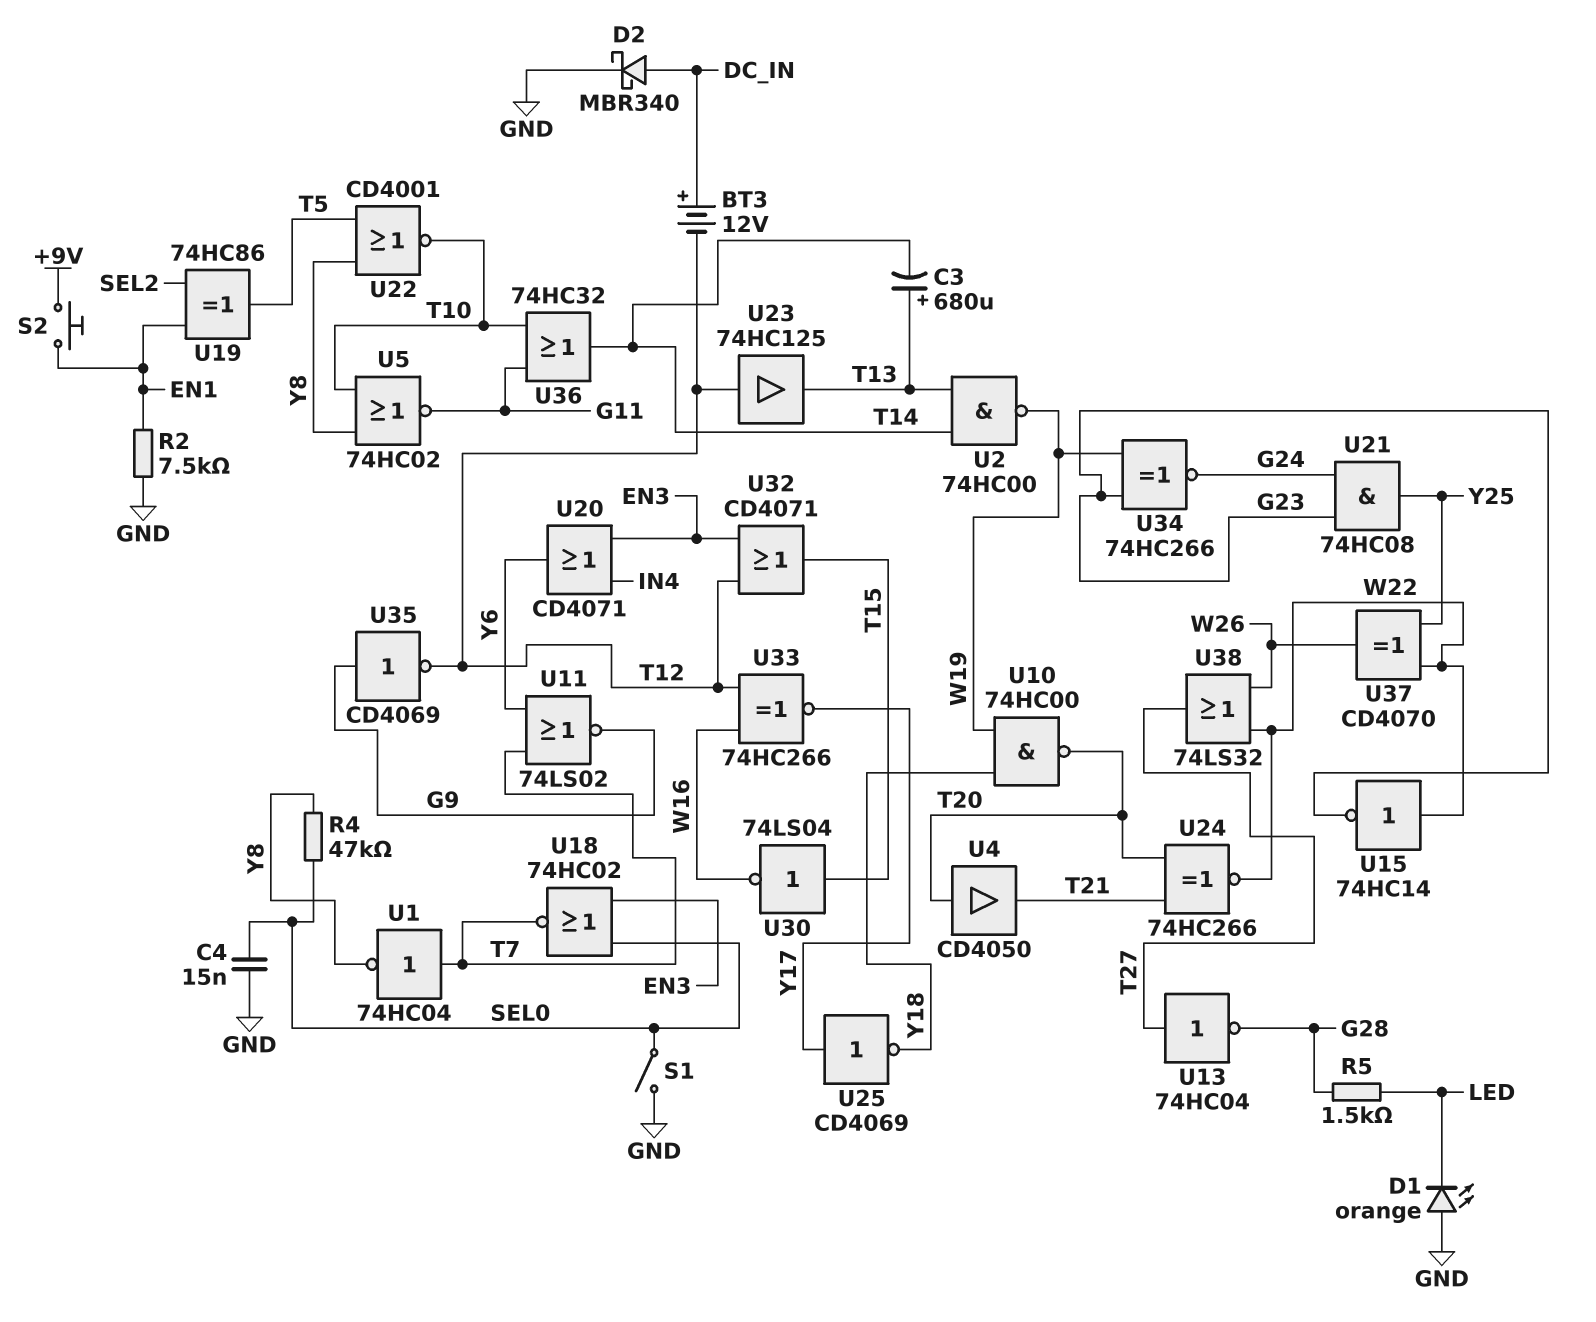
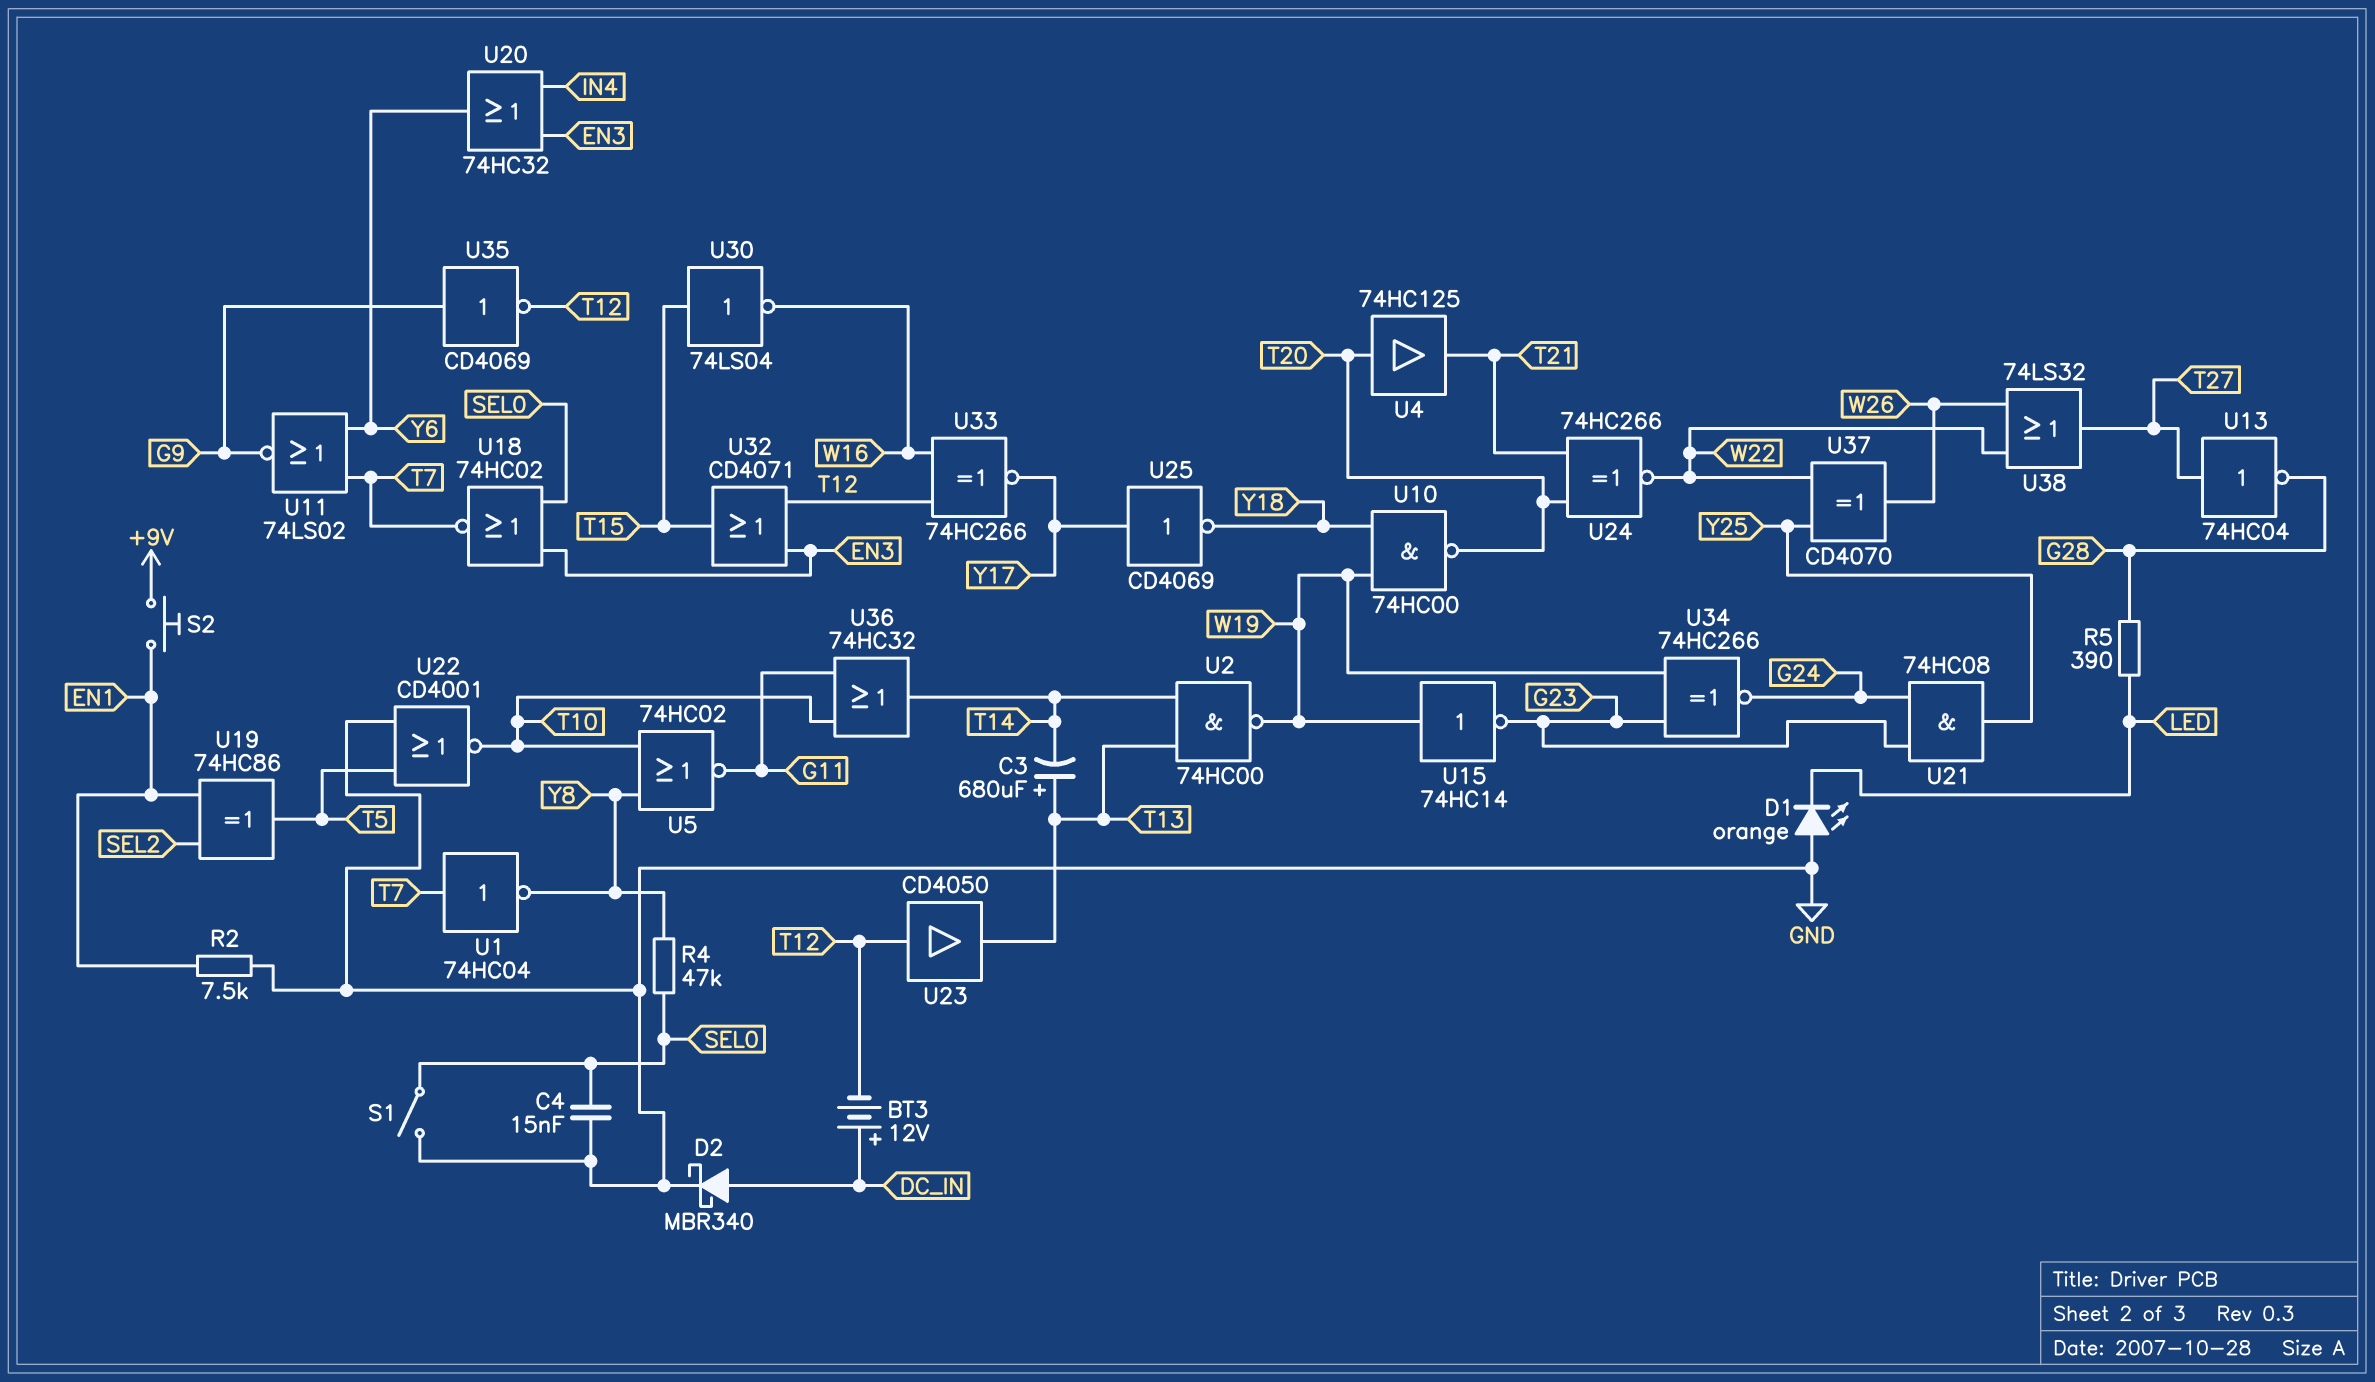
R5: 1.5k (G28, LED) -> 390 (G28, LED)
U4: buffer CD4050 (in T20, out T21) -> buffer 74HC125 (in T20, out T21)
U15: NOT 74HC14 (in W22, out G23) -> NOT 74HC14 (in W19, out G23)
U20: OR CD4071 (in EN3, in IN4, out Y6) -> OR 74HC32 (in EN3, in IN4, out Y6)
U22: NOR CD4001 (in T5, in Y8, out T10) -> NOR CD4001 (in GND, in T5, out T10)
U23: buffer 74HC125 (in T12, out T13) -> buffer CD4050 (in T12, out T13)

